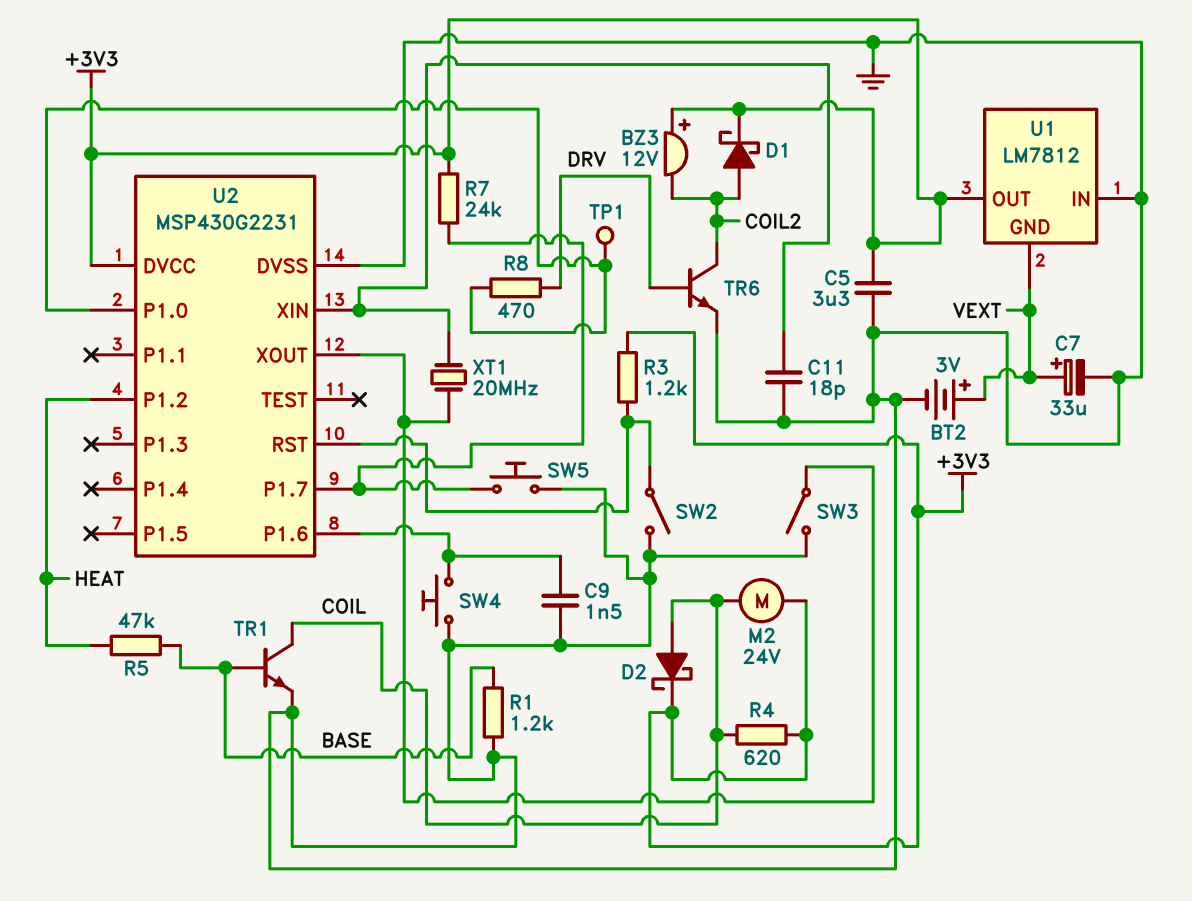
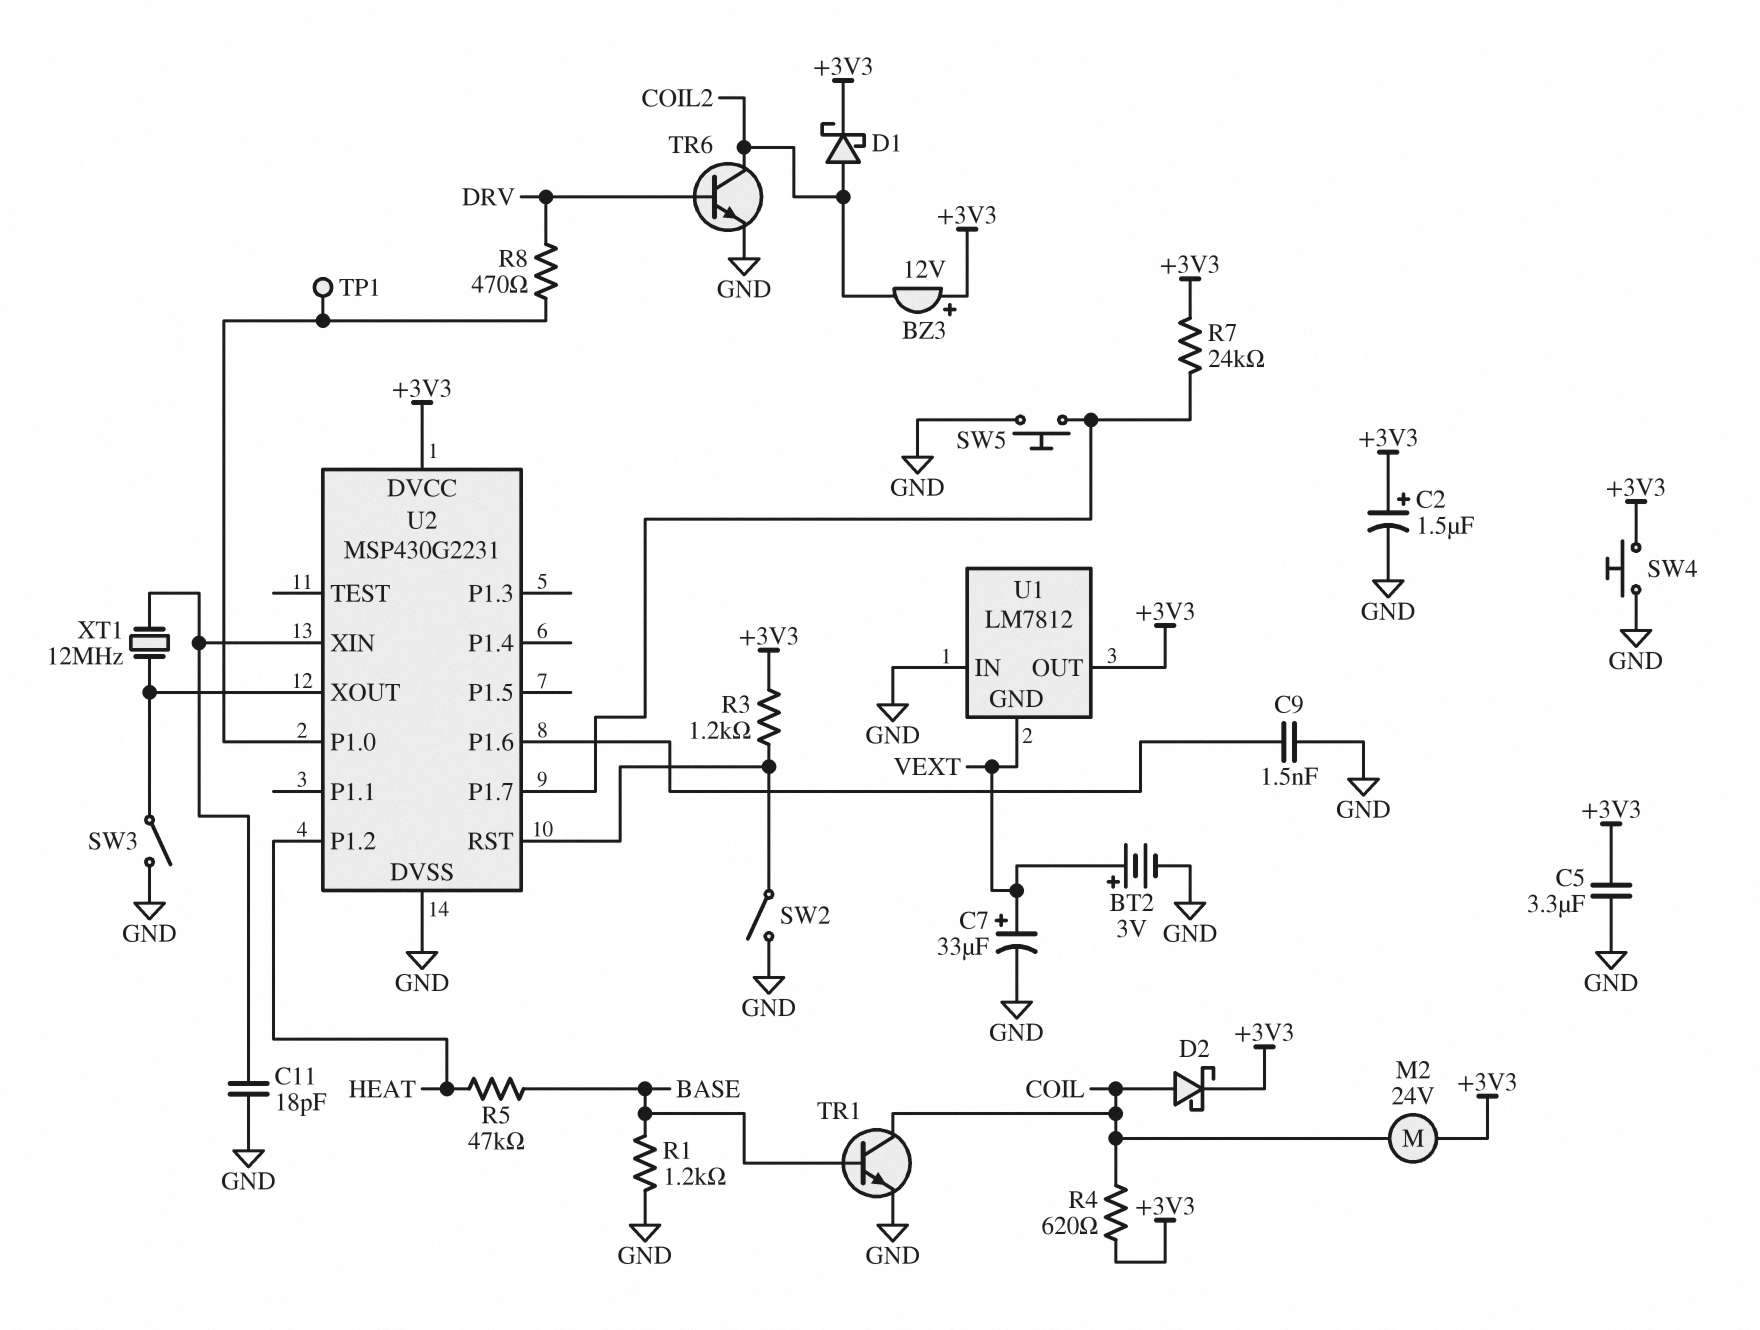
C2: none -> 1.5uF (plus +3V3, minus GND)
SW4: button (GND, U2/P1.6) -> button (+3V3, GND)
XT1: 20MHz (U2/XIN, U2/XOUT) -> 12MHz (U2/XIN, U2/XOUT)

